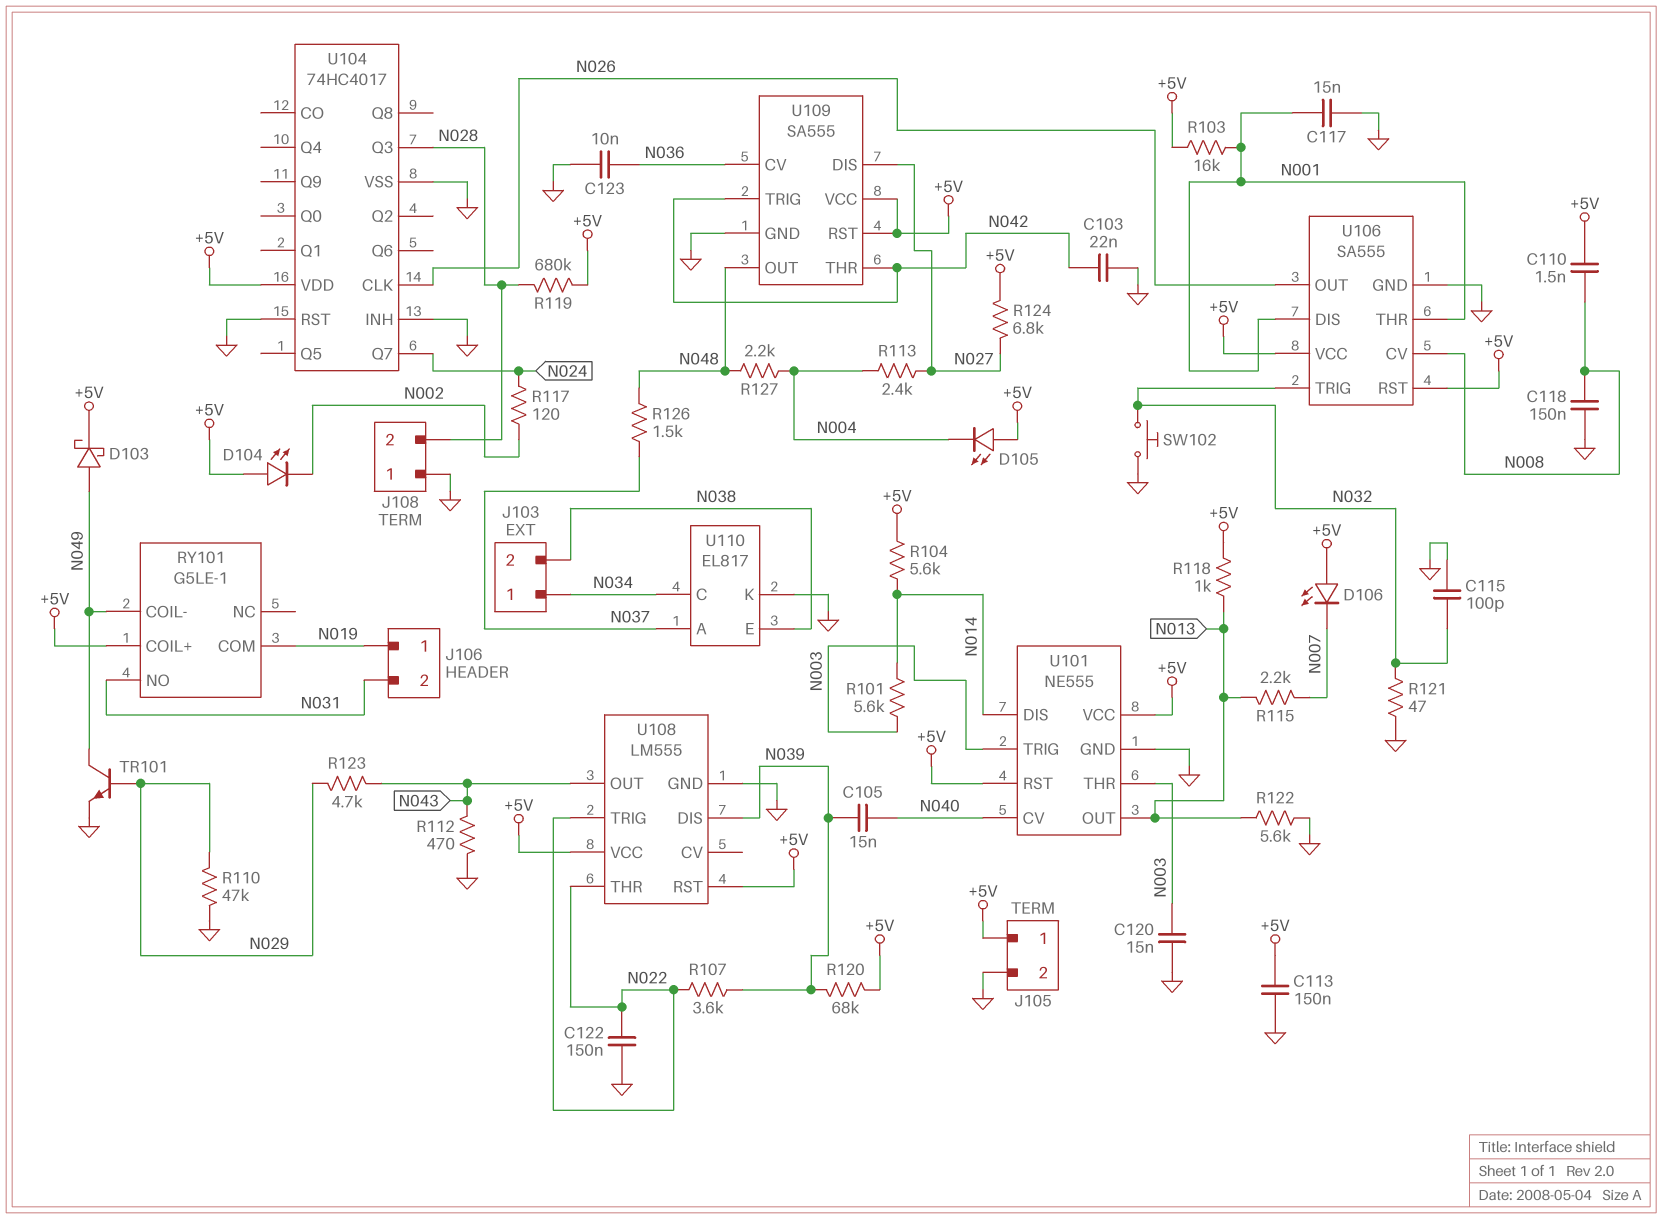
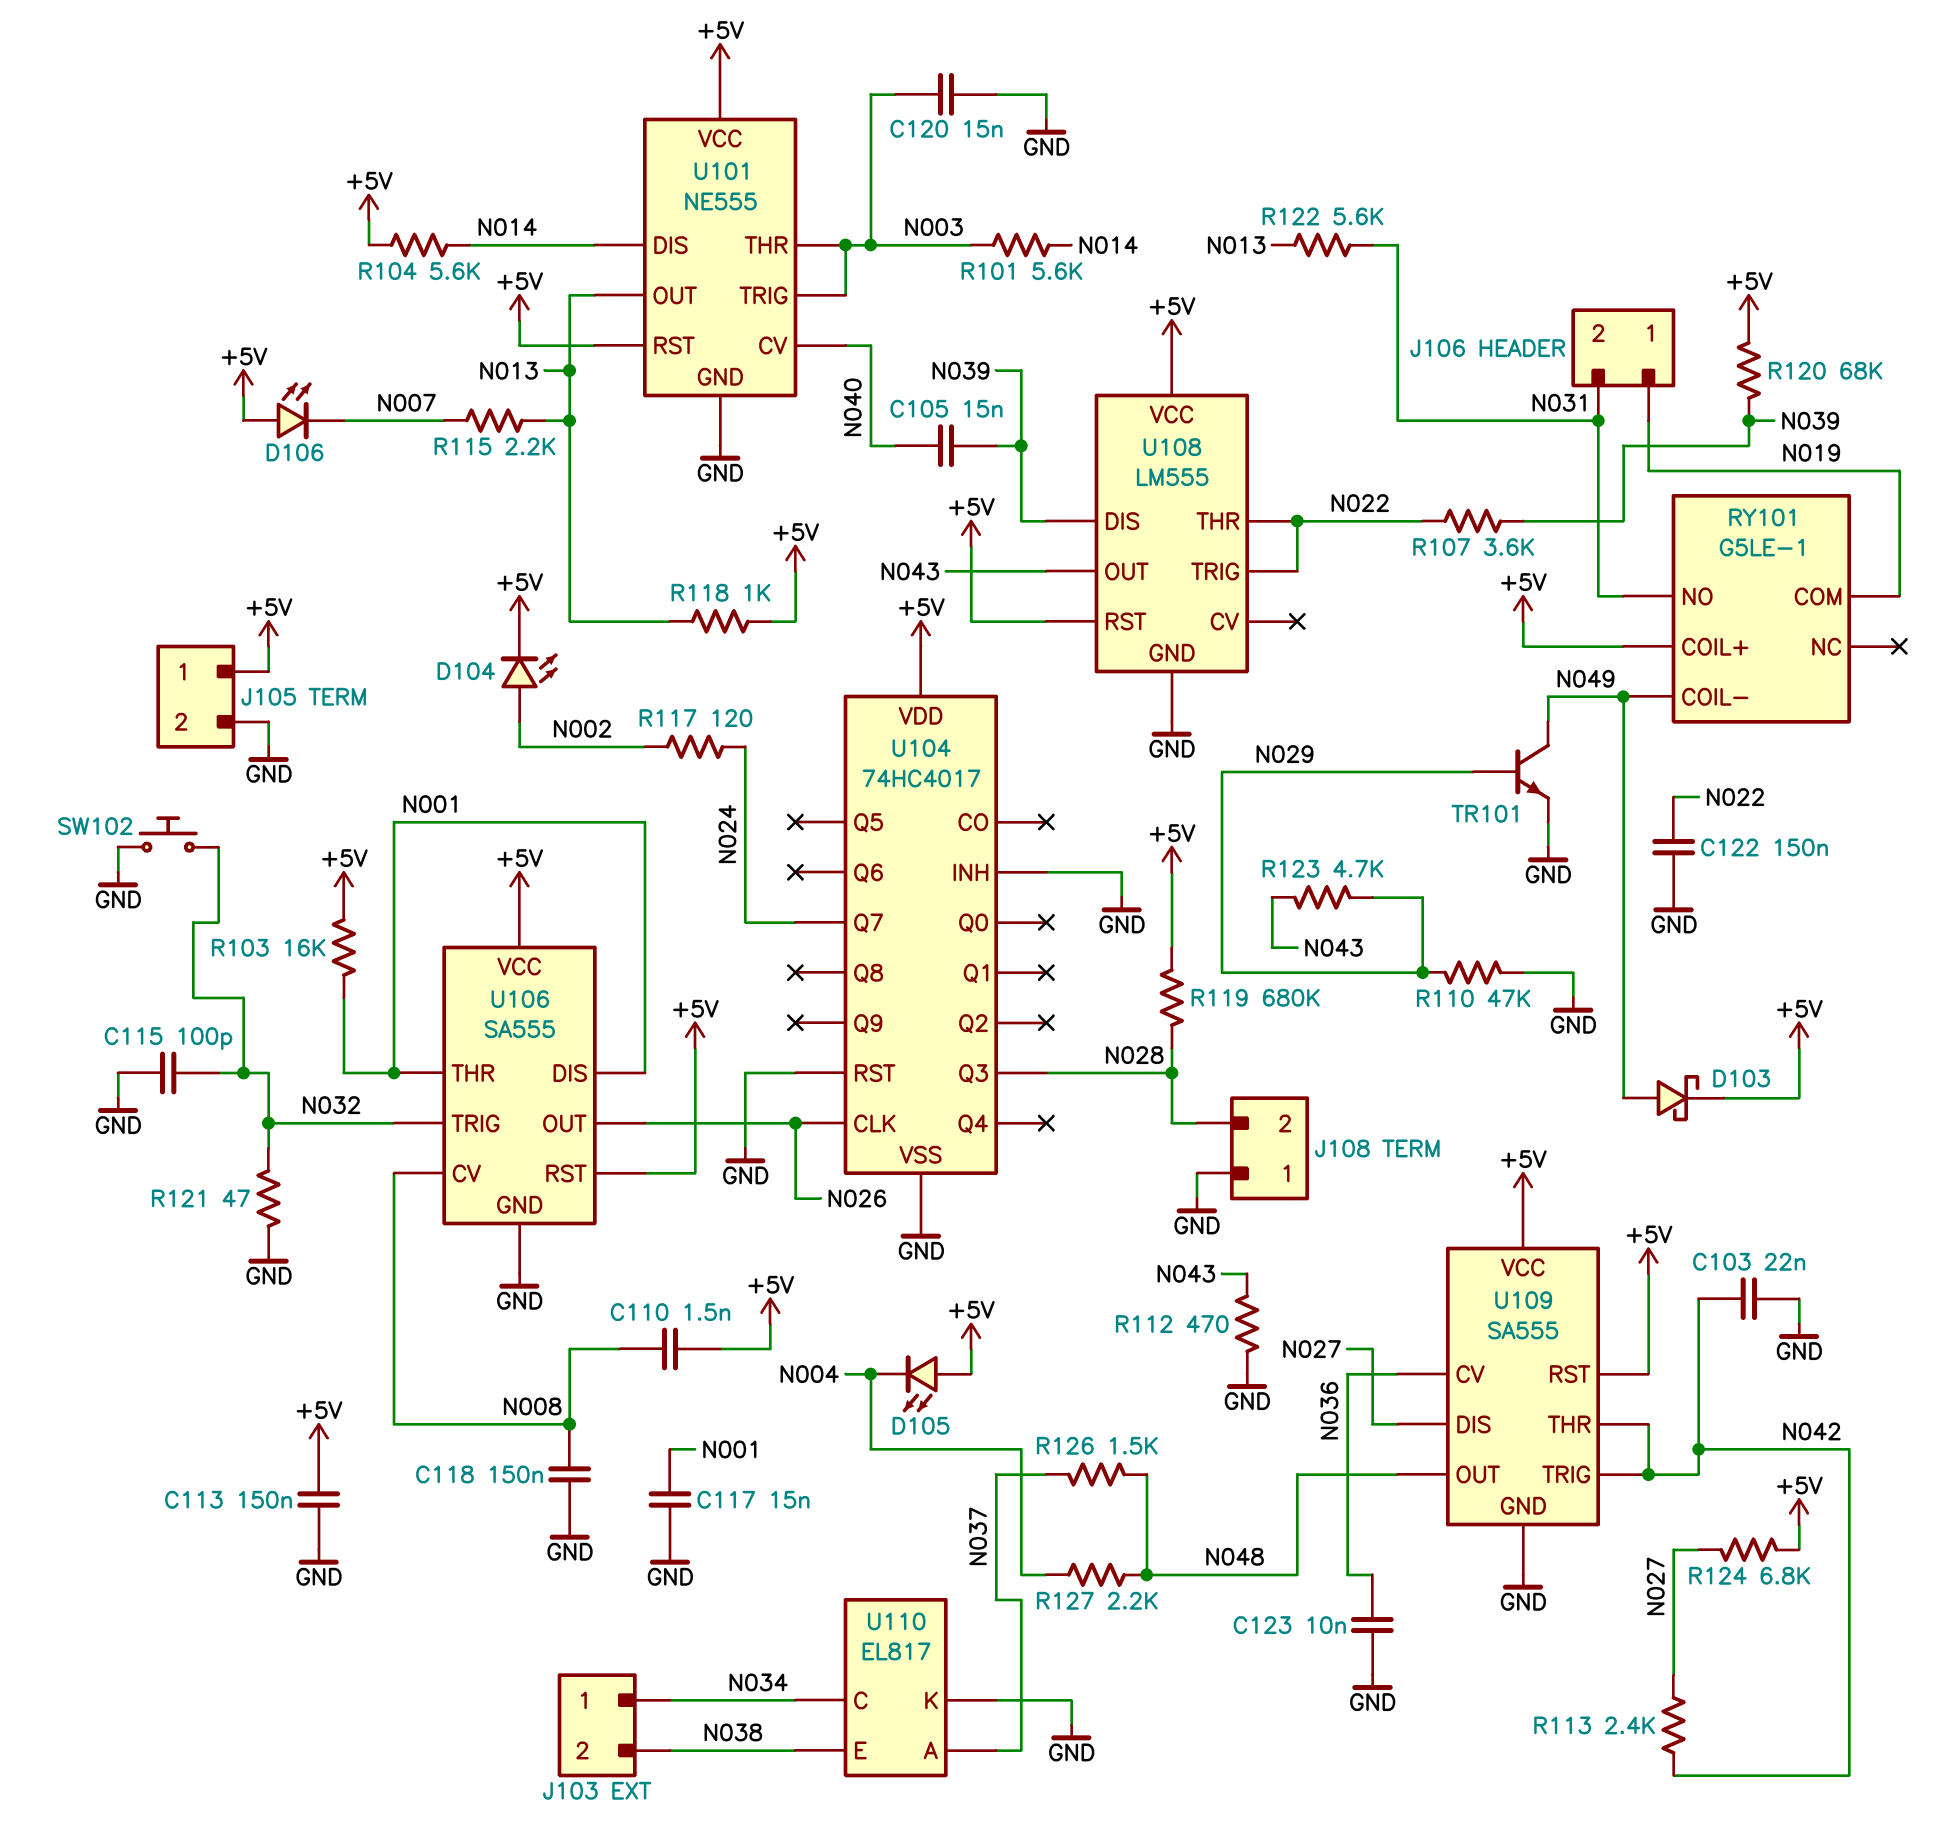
D104: LED (A +5V, K N002) -> LED (A N002, K +5V)
R113: 2.4k (N004, N027) -> 2.4k (N027, N042)
R122: 5.6k (GND, N013) -> 5.6k (N013, N031)

